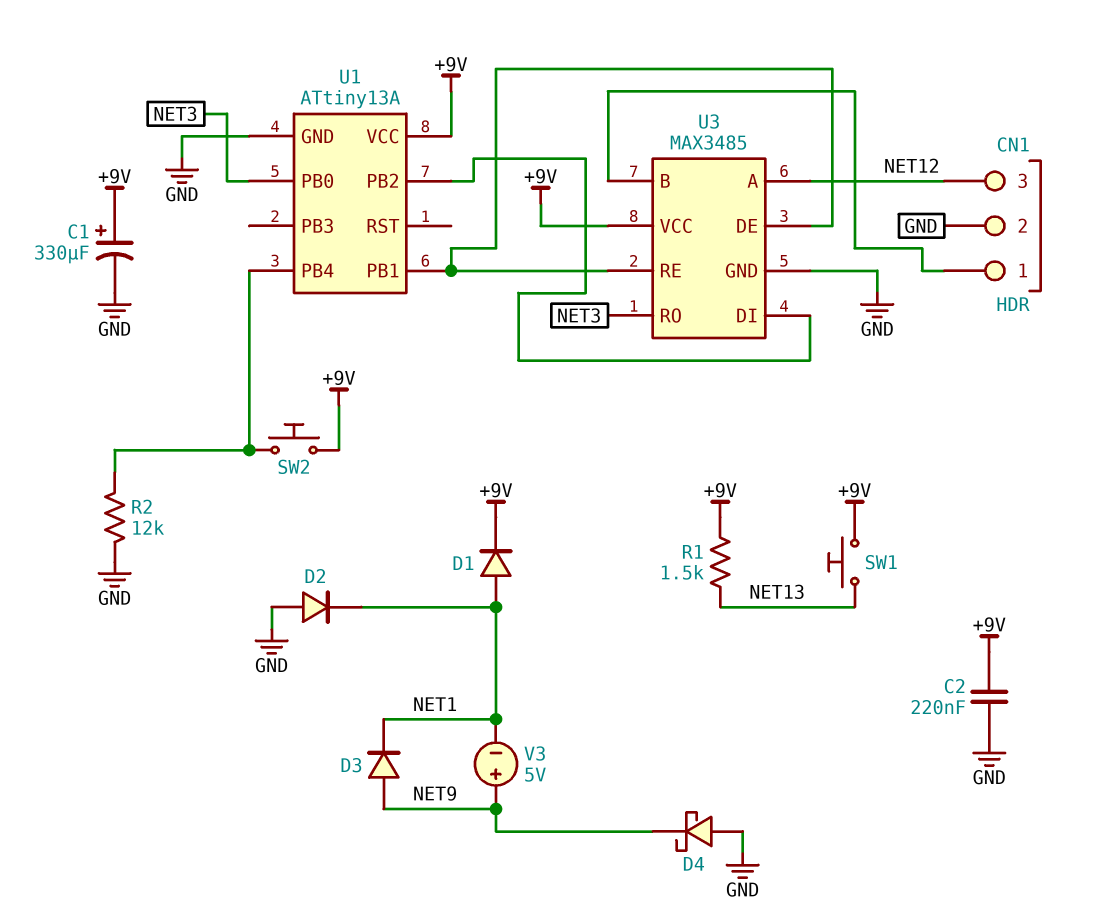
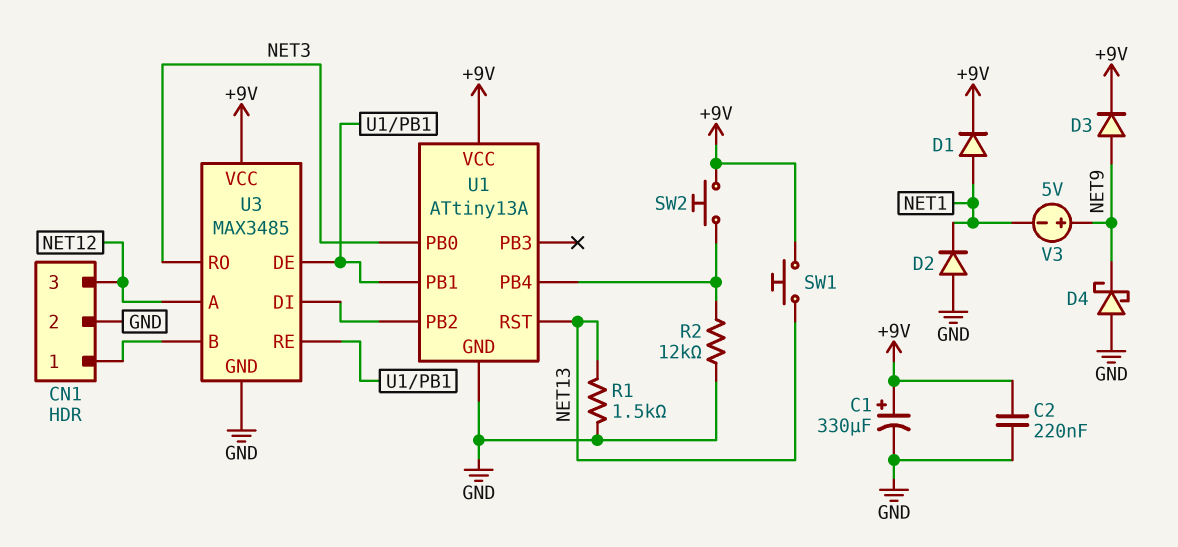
D3: diode (A NET9, K NET1) -> diode (A NET9, K +9V)
R1: 1.5k (+9V, NET13) -> 1.5k (GND, NET13)
U1 pin RST: none -> NET13

